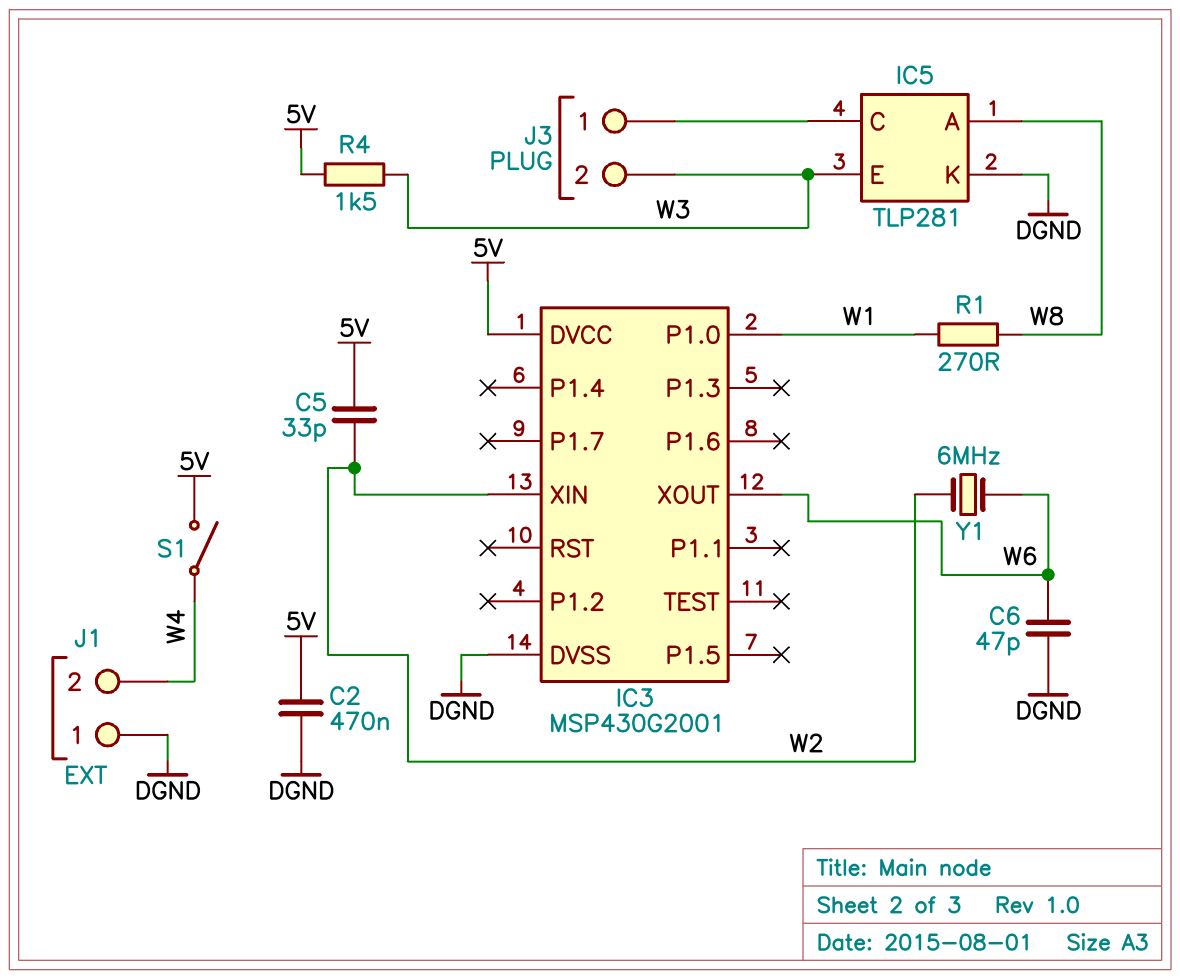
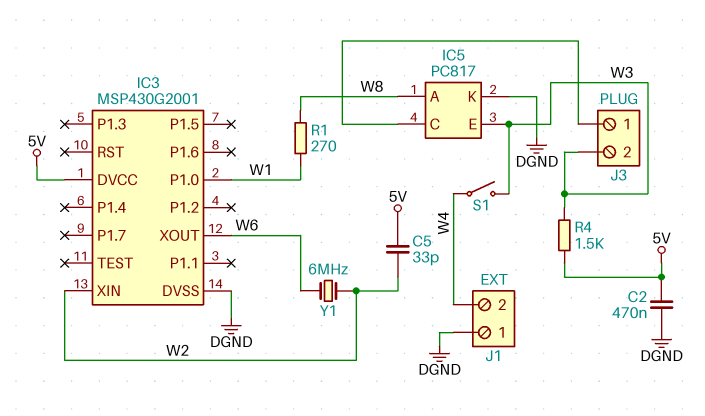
C6: 47pF (DGND, W6) -> none
IC5: TLP281 -> PC817
S1: switch (5V, W4) -> switch (W3, W4)

